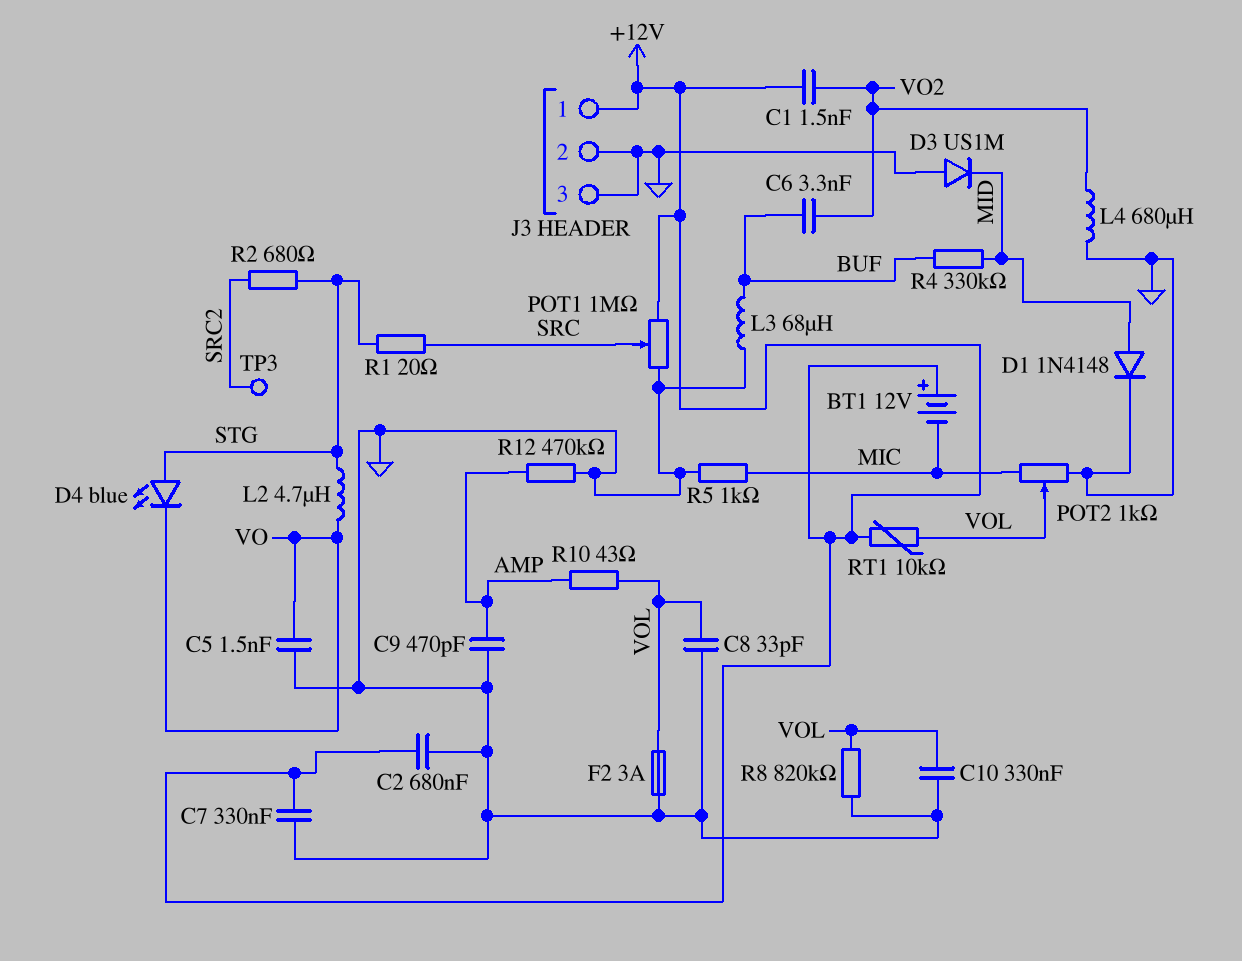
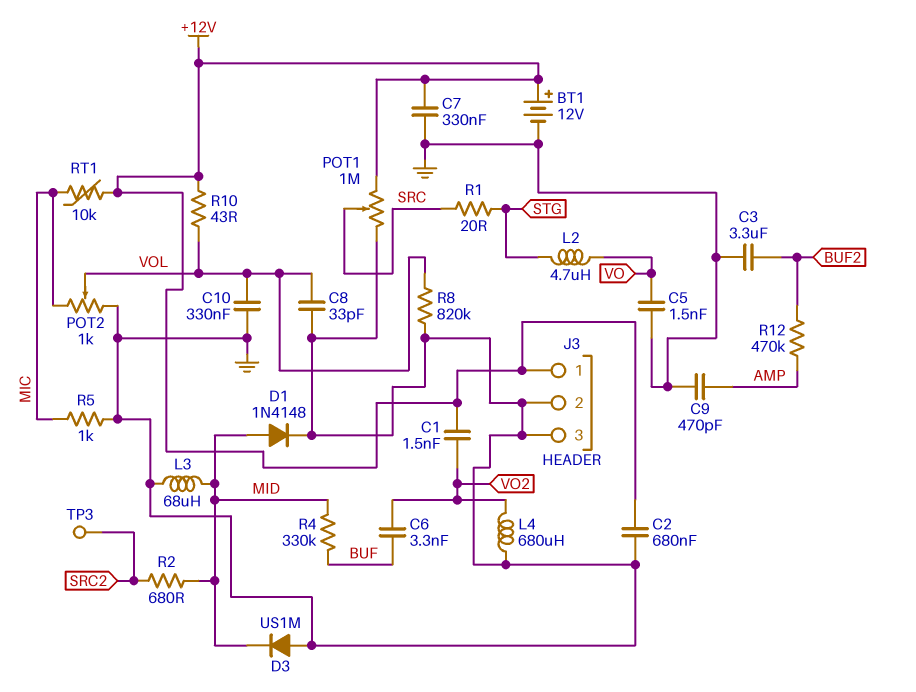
BT1: 12V (plus +12V, minus MIC) -> 12V (plus +12V, minus GND)
C3: none -> 3.3uF (BUF2, GND)
D4: LED blue (A STG, K VO) -> none
F2: 3A (GND, VOL) -> none
L3: 68uH (BUF, GND) -> 68uH (GND, MID)
R2: 680 (SRC2, STG) -> 680 (MID, SRC2)
R10: 43 (AMP, VOL) -> 43 (+12V, VOL)
R12: 470k (AMP, GND) -> 470k (AMP, BUF2)
RT1: 10k (+12V, VOL) -> 10k (+12V, MIC)

